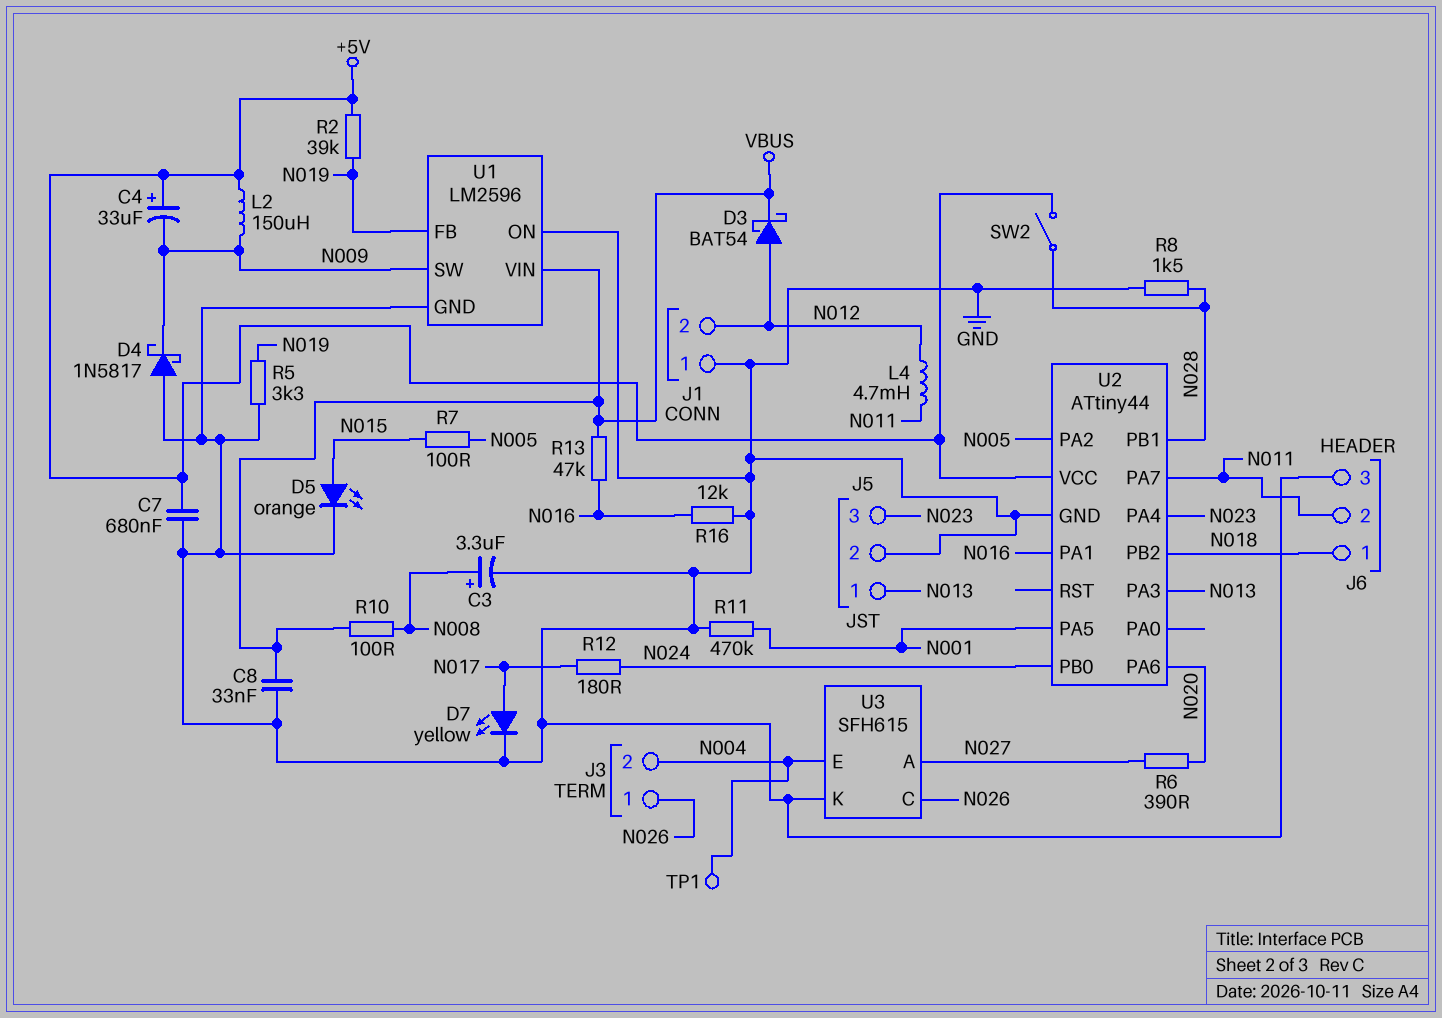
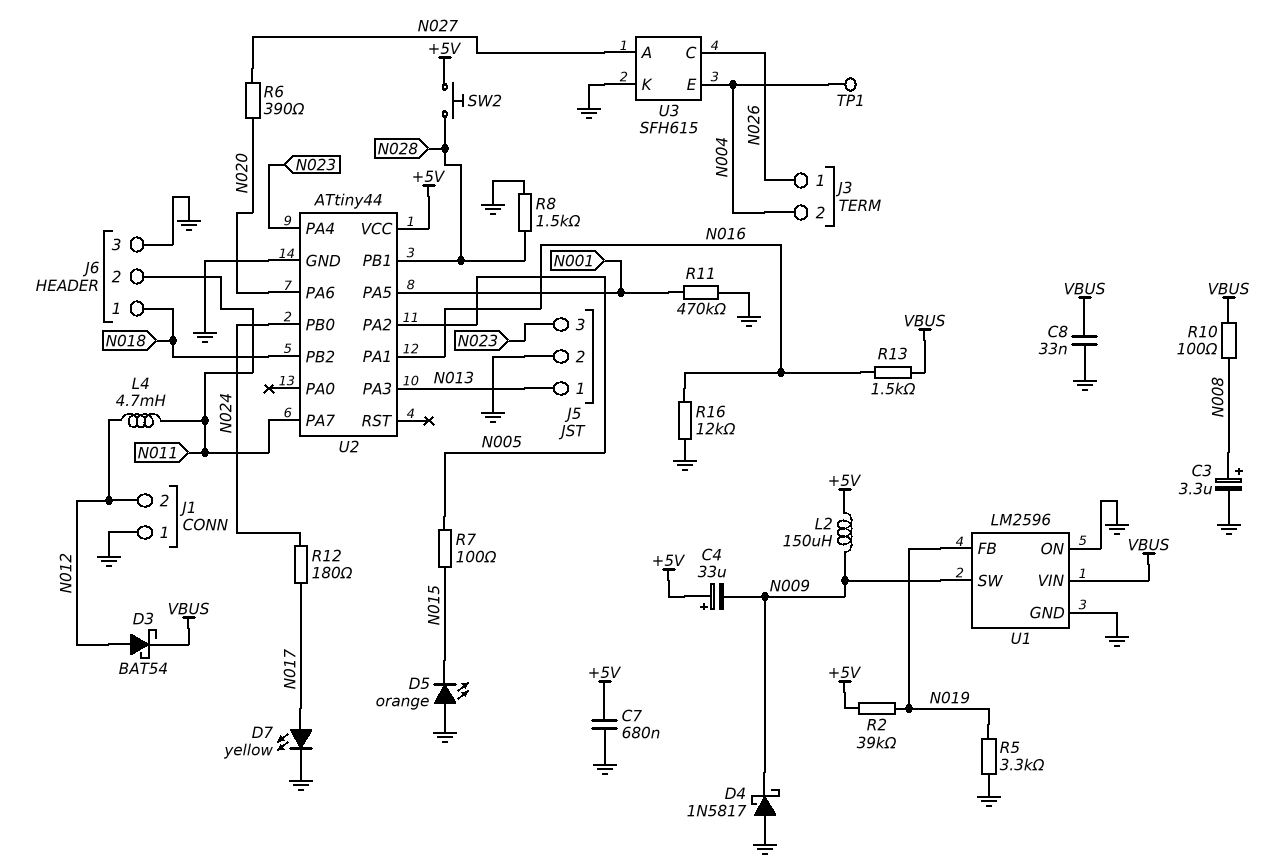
D5: LED orange (A N015, K GND) -> LED orange (A GND, K N015)
R13: 47k (N016, VBUS) -> 1.5k (N016, VBUS)
SW2: switch (+5V, N028) -> button (+5V, N028)

